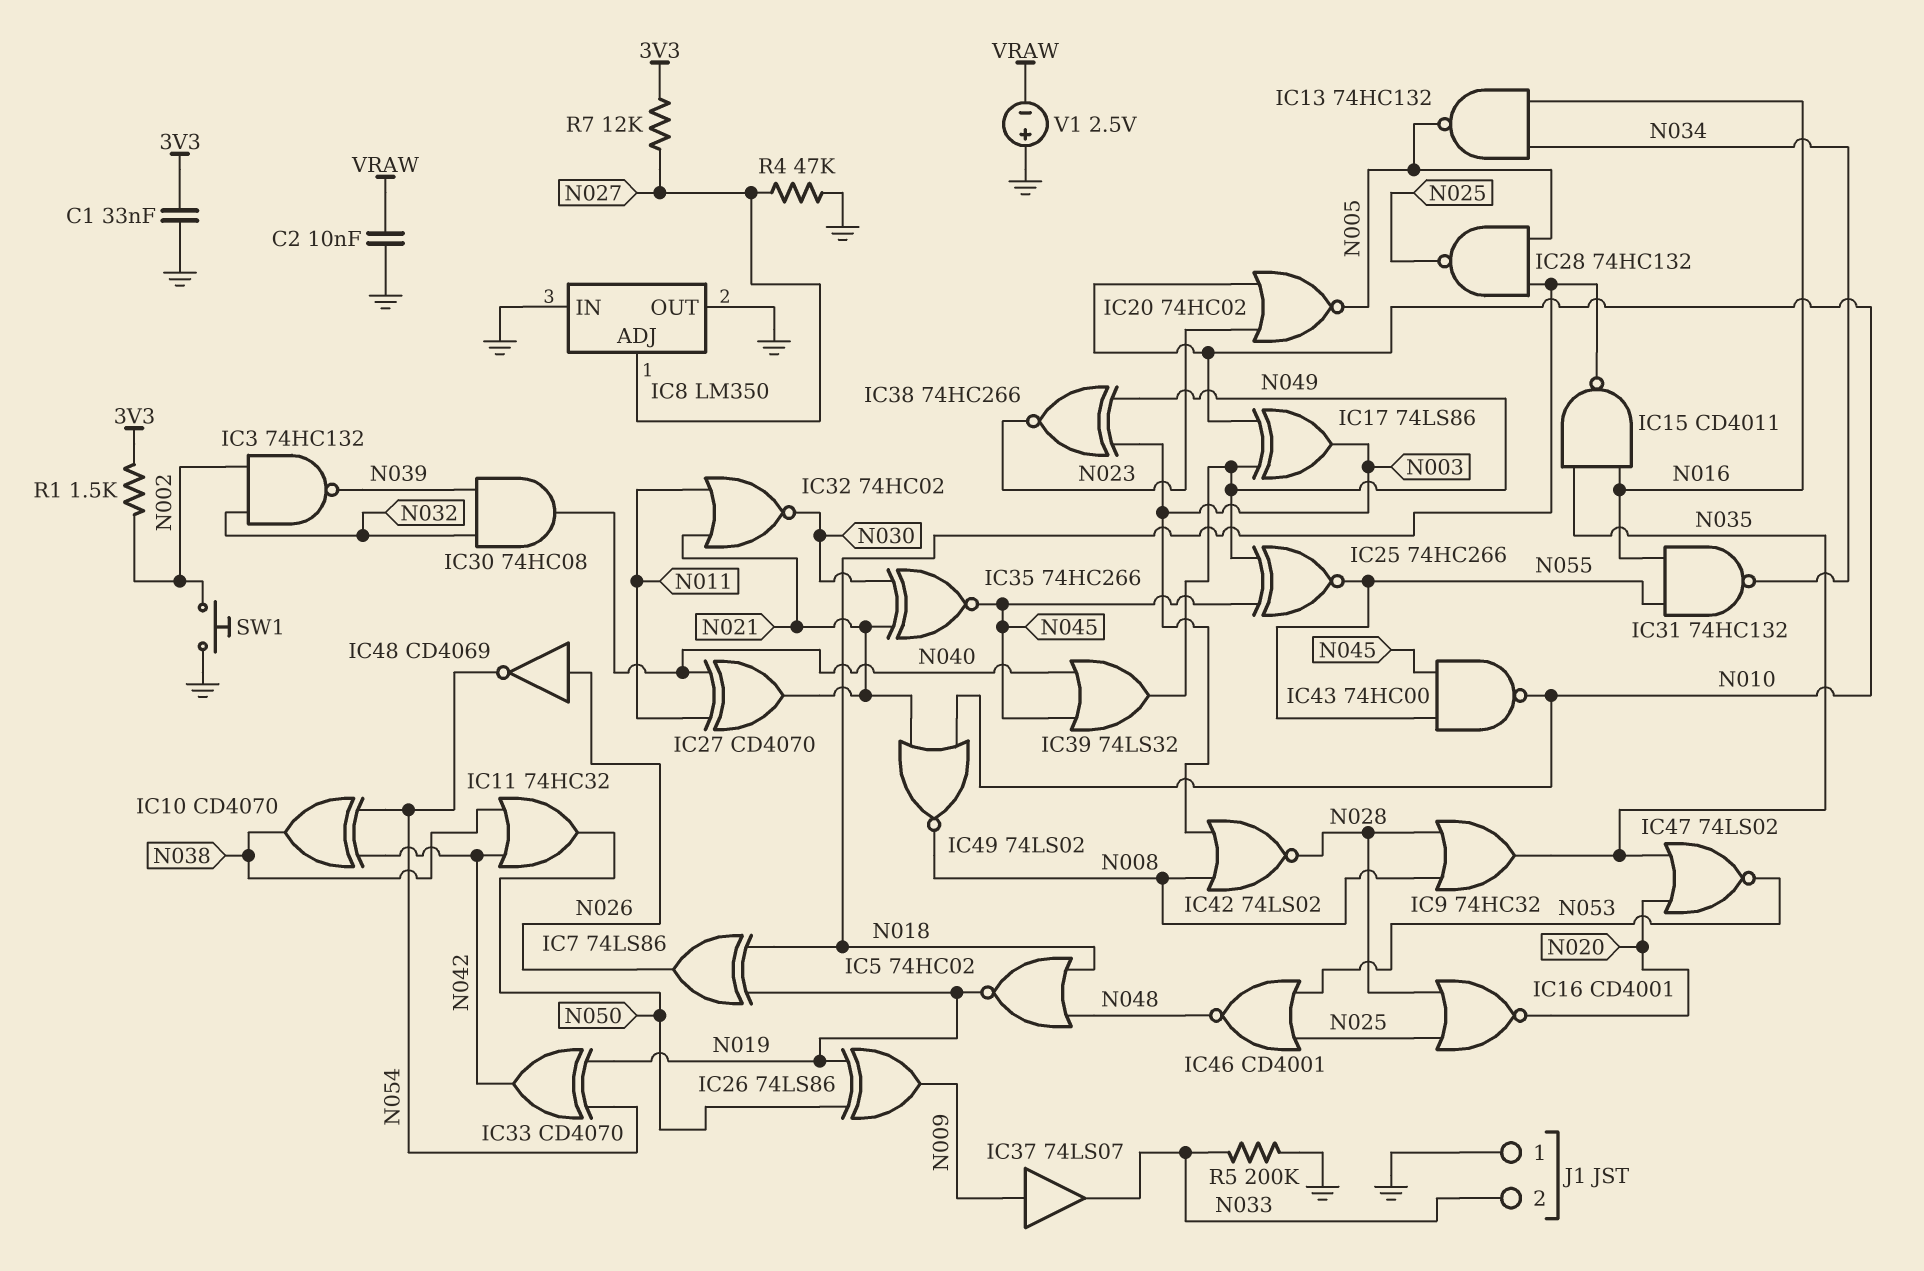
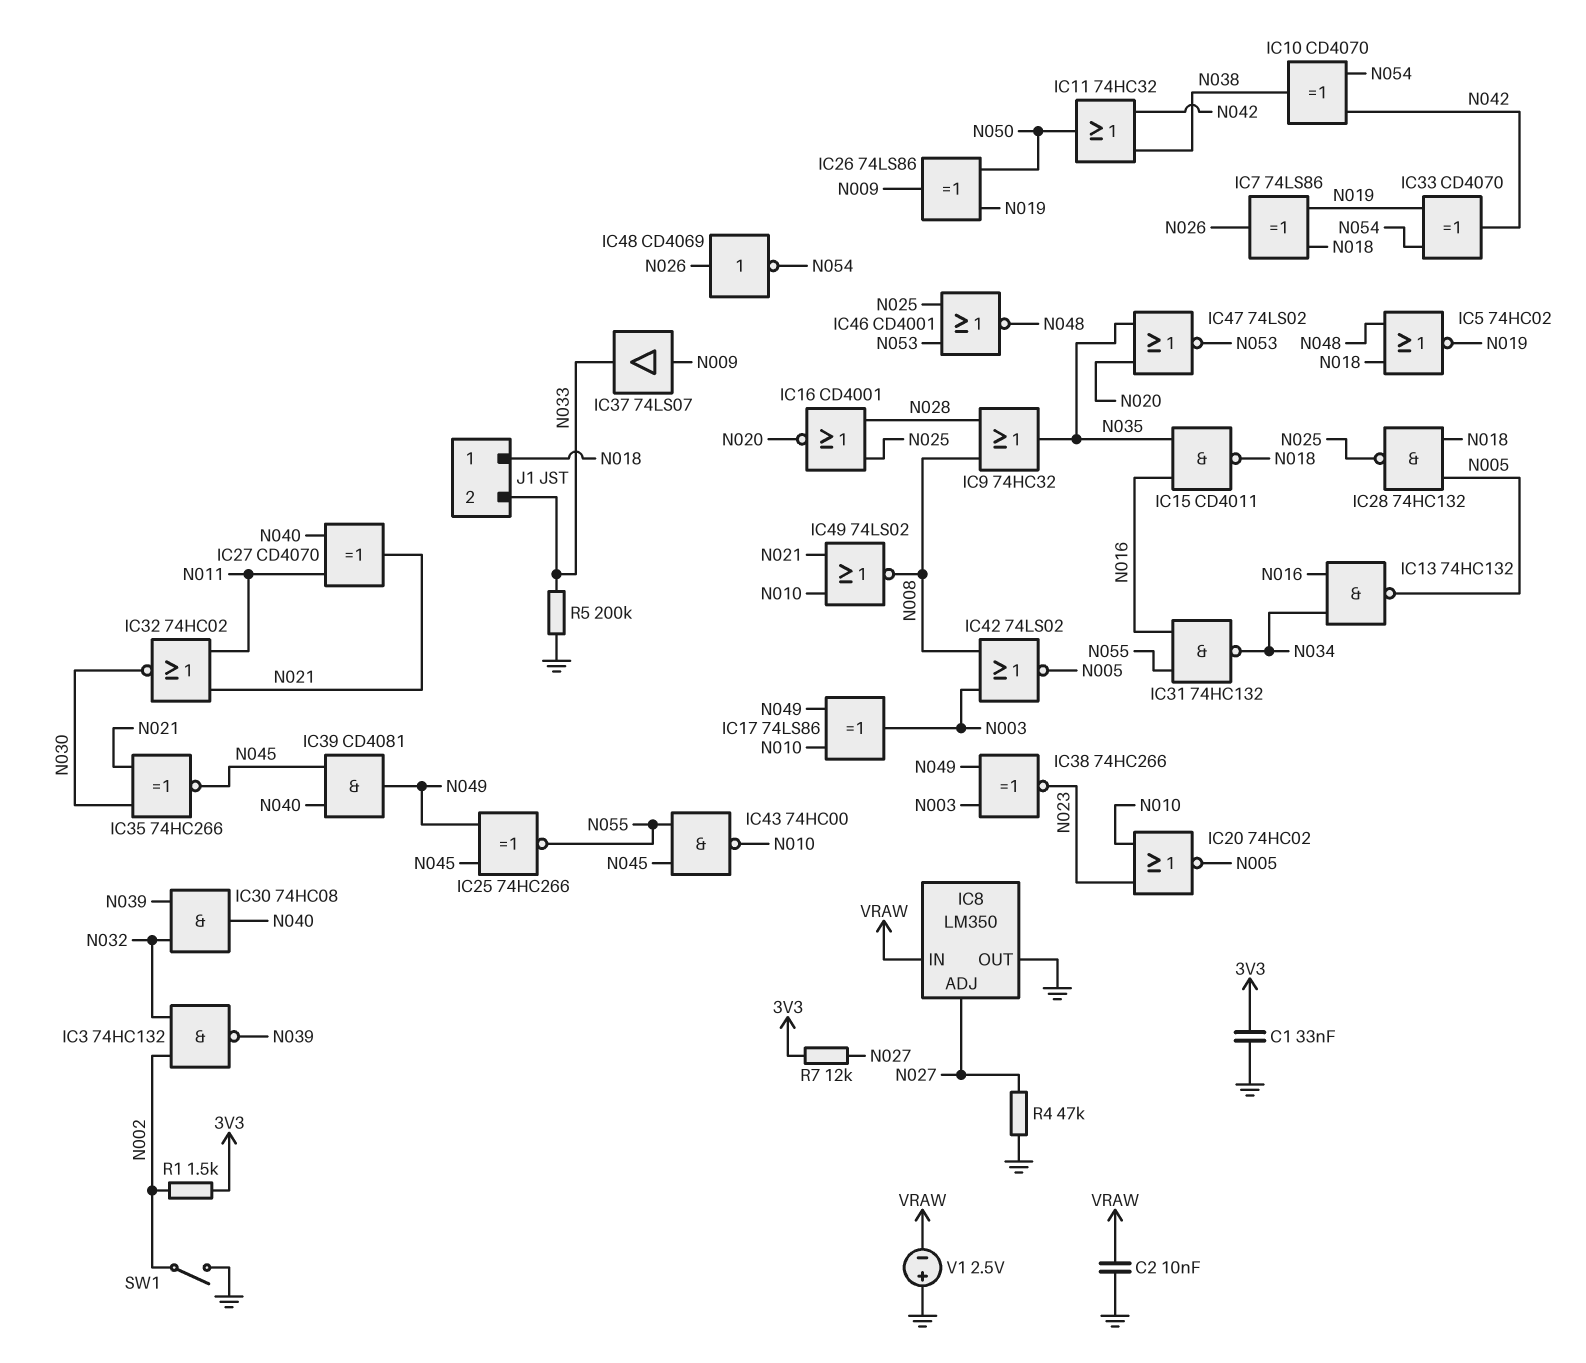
IC8 pin IN: GND -> VRAW
IC39: OR 74LS32 (in N040, in N045, out N049) -> AND CD4081 (in N040, in N045, out N049)
IC42: NOR 74LS02 (in N003, in N008, out N028) -> NOR 74LS02 (in N003, in N008, out N005)
J1 pin 1: GND -> N018
SW1: button (GND, N002) -> switch (GND, N002)

